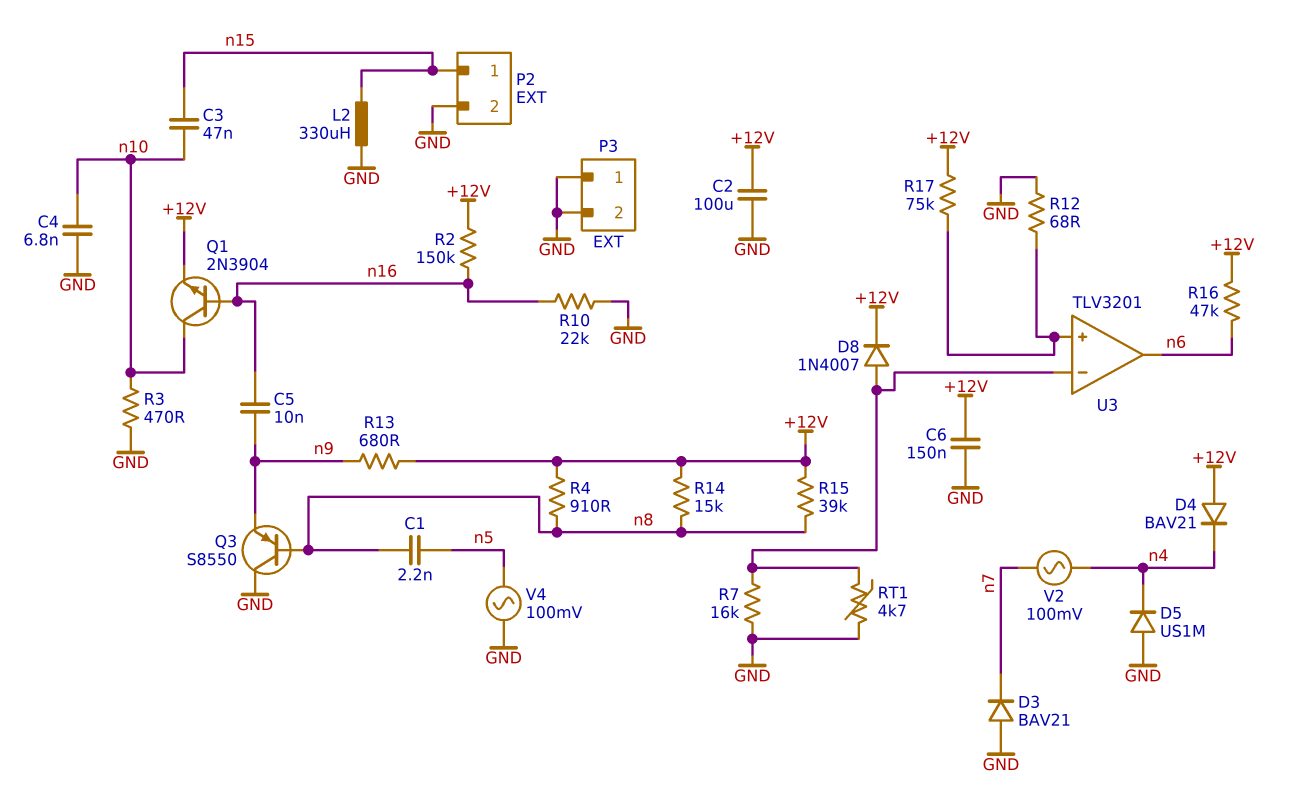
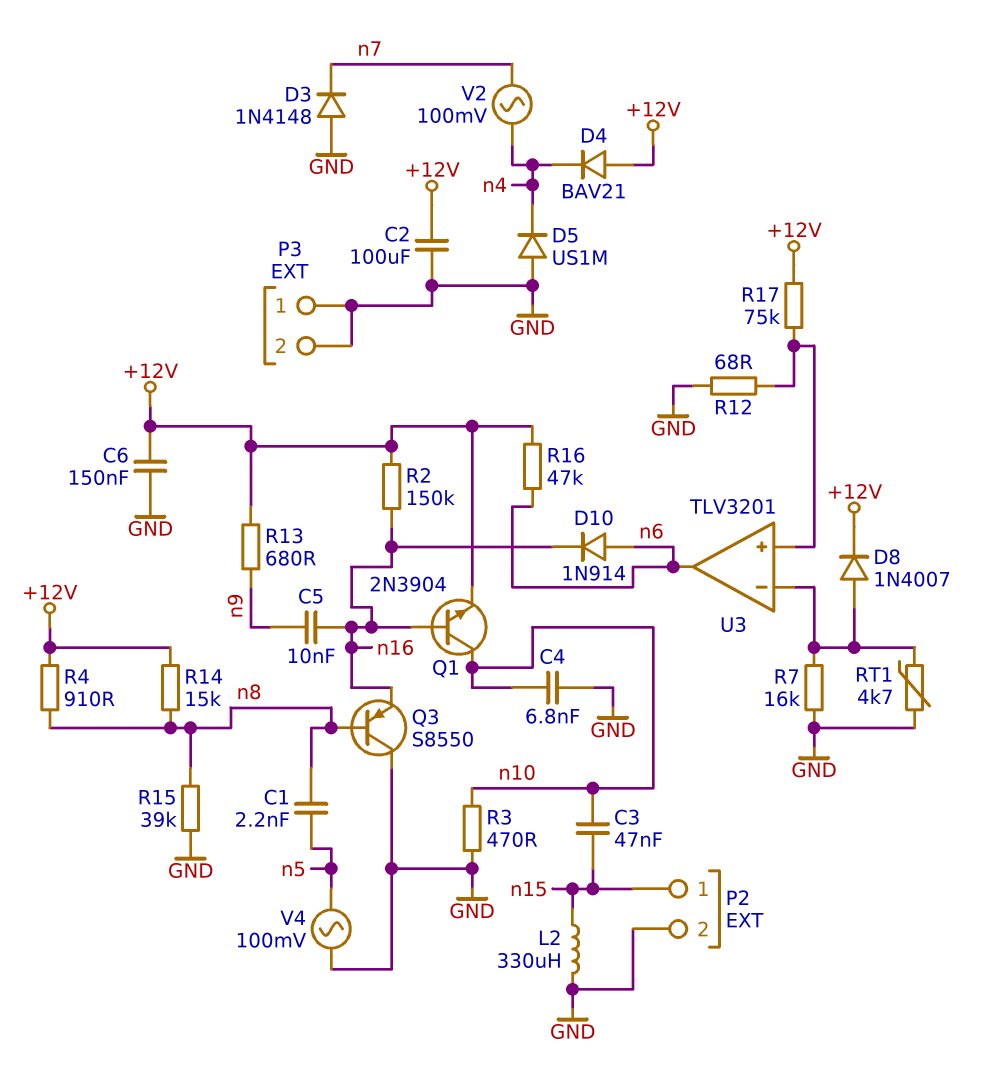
D3: diode BAV21 (A GND, K n7) -> diode 1N4148 (A GND, K n7)
D10: none -> diode 1N914 (A n6, K n16)
Q3: PNP S8550 (B n8, C GND, E n9) -> PNP S8550 (B n8, C GND, E n16)
R10: 22k (GND, n16) -> none
R15: 39k (+12V, n8) -> 39k (GND, n8)

